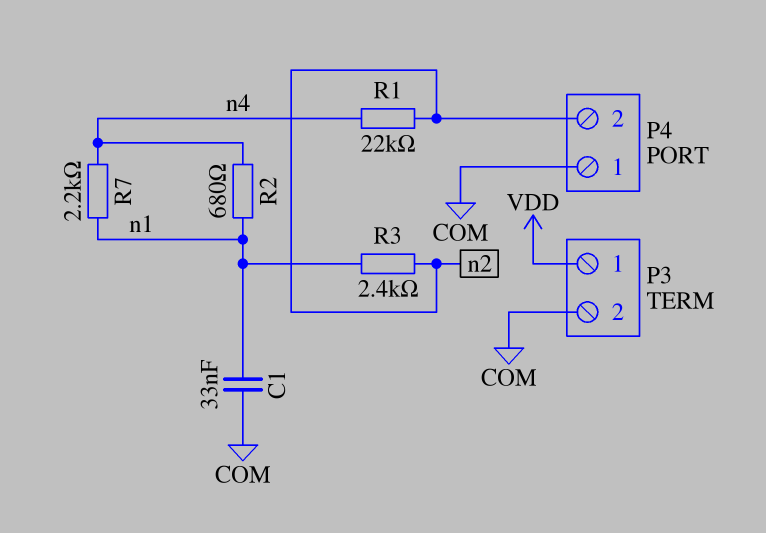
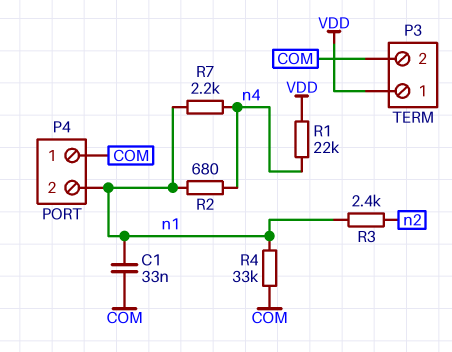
P4 pin 2: n2 -> n1
R1: 22k (n2, n4) -> 22k (VDD, n4)
R4: none -> 33k (COM, n1)

